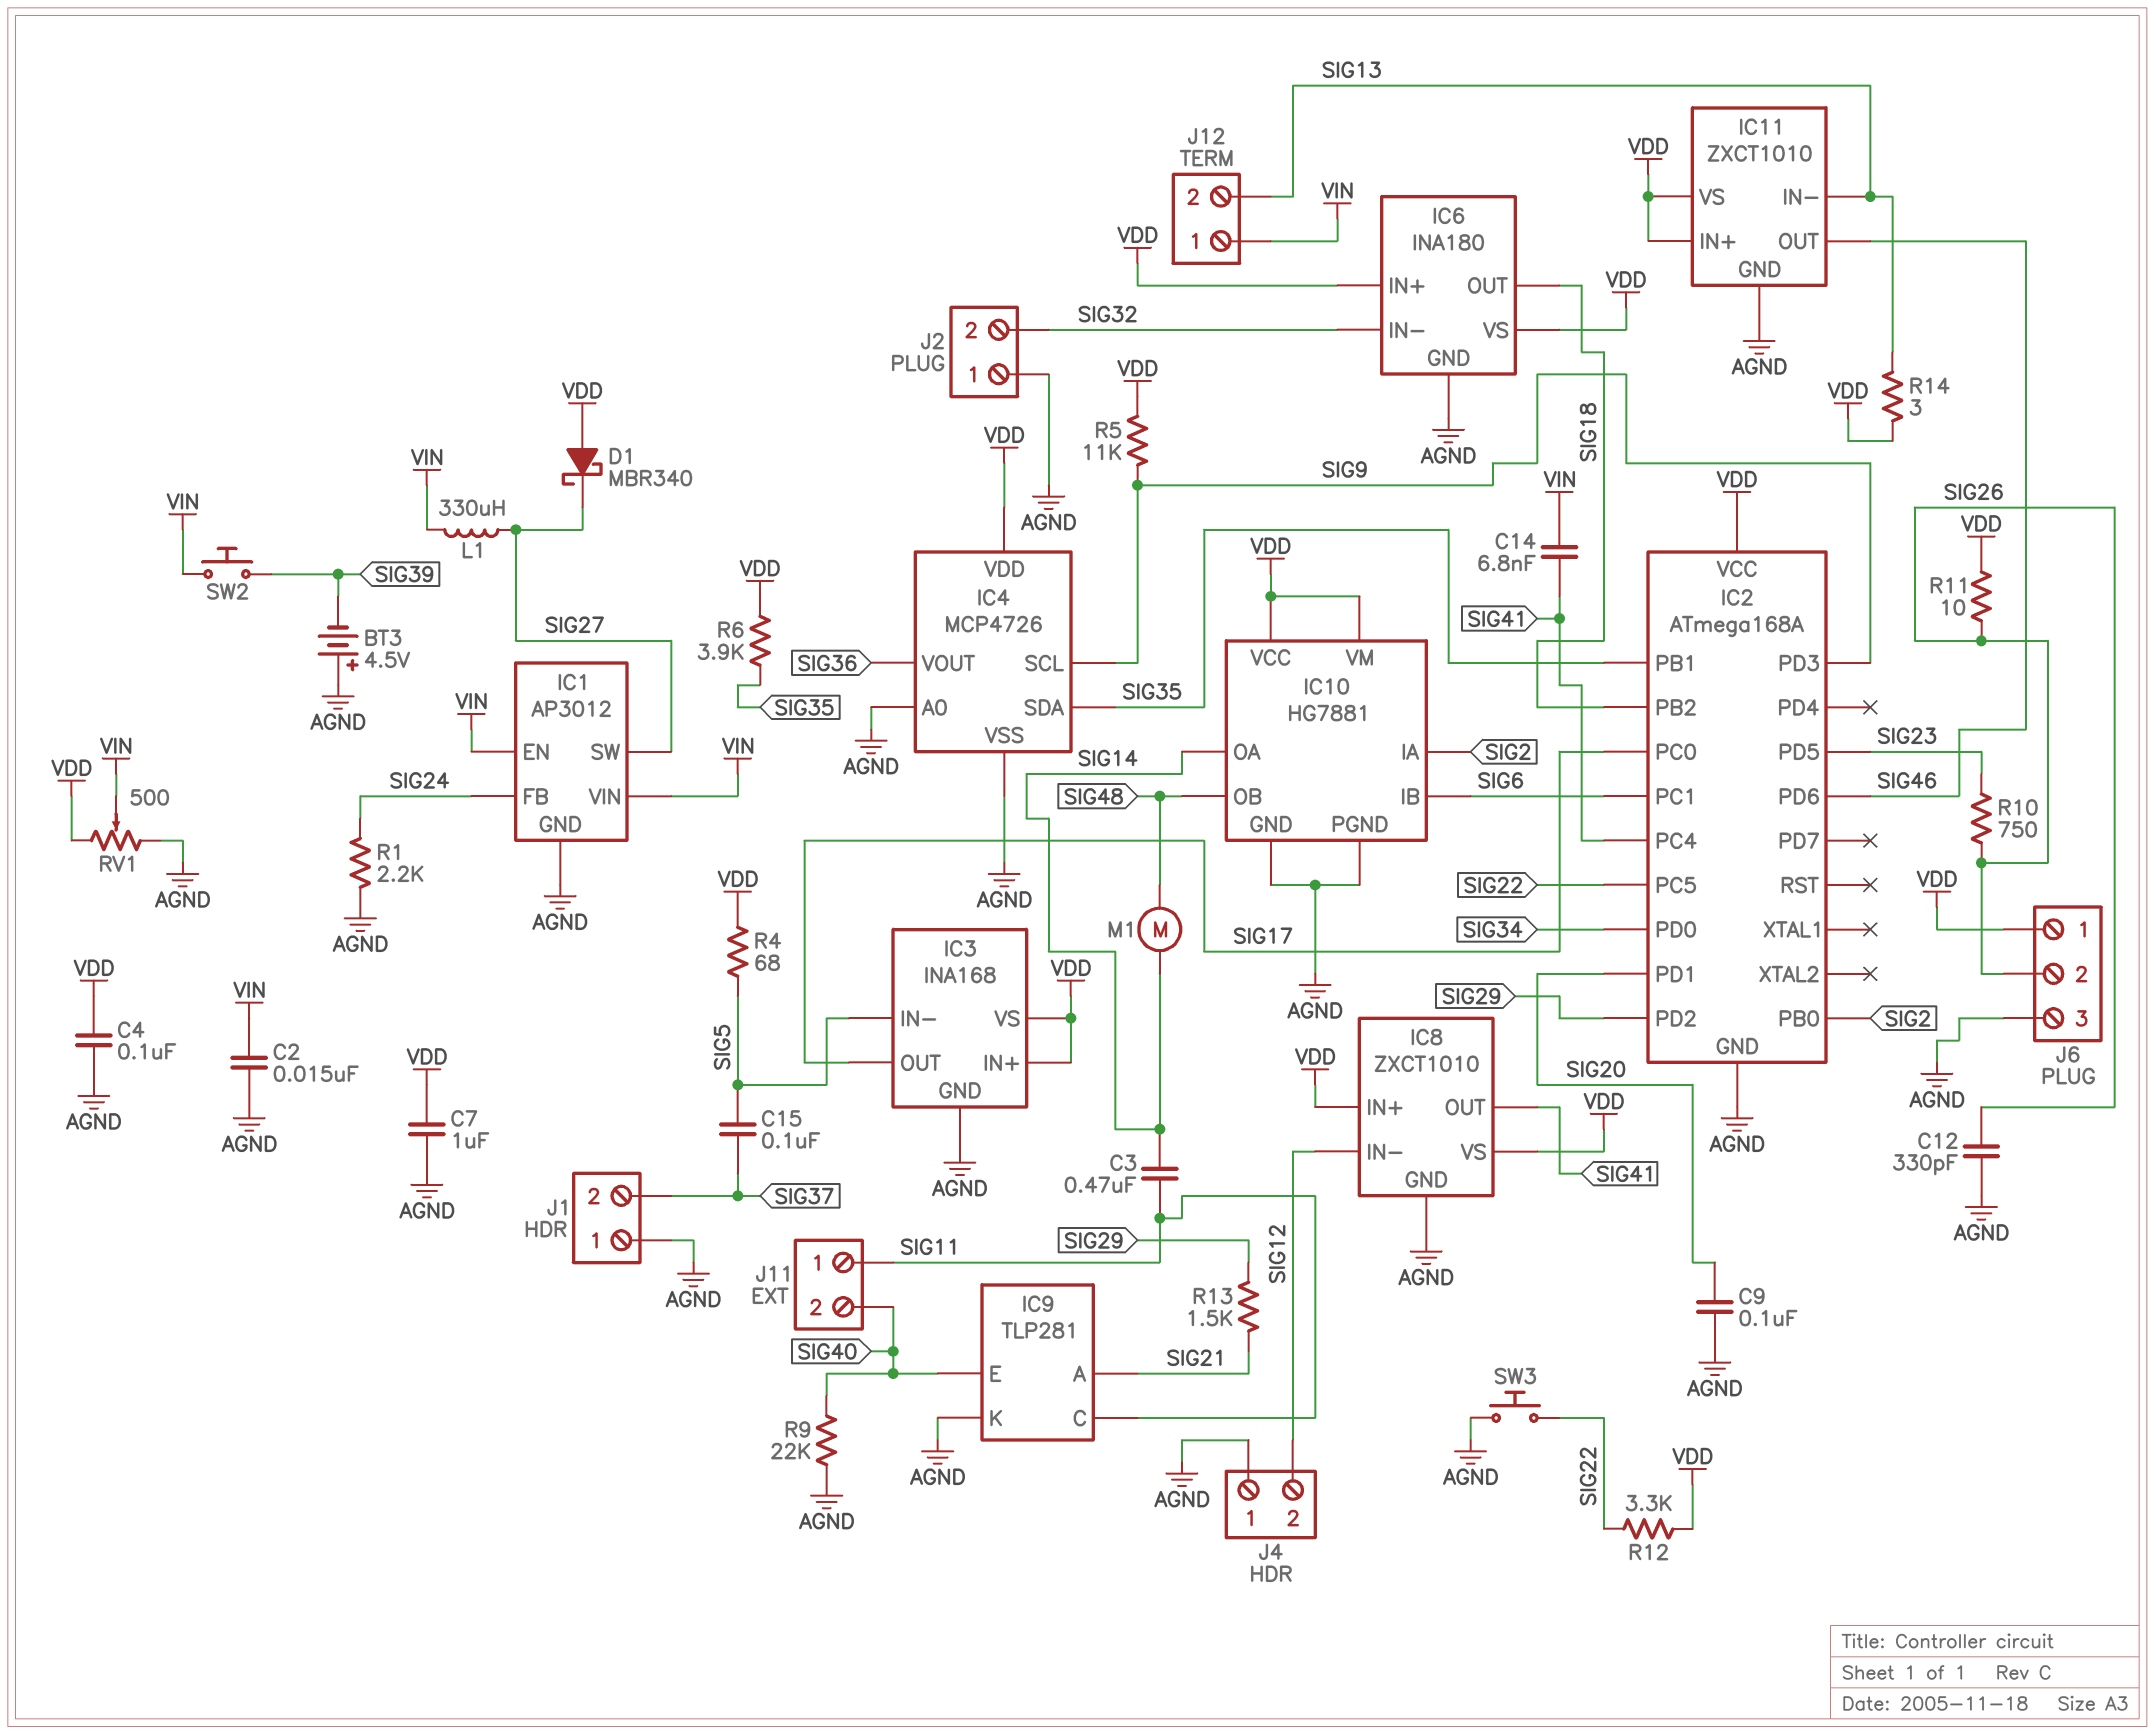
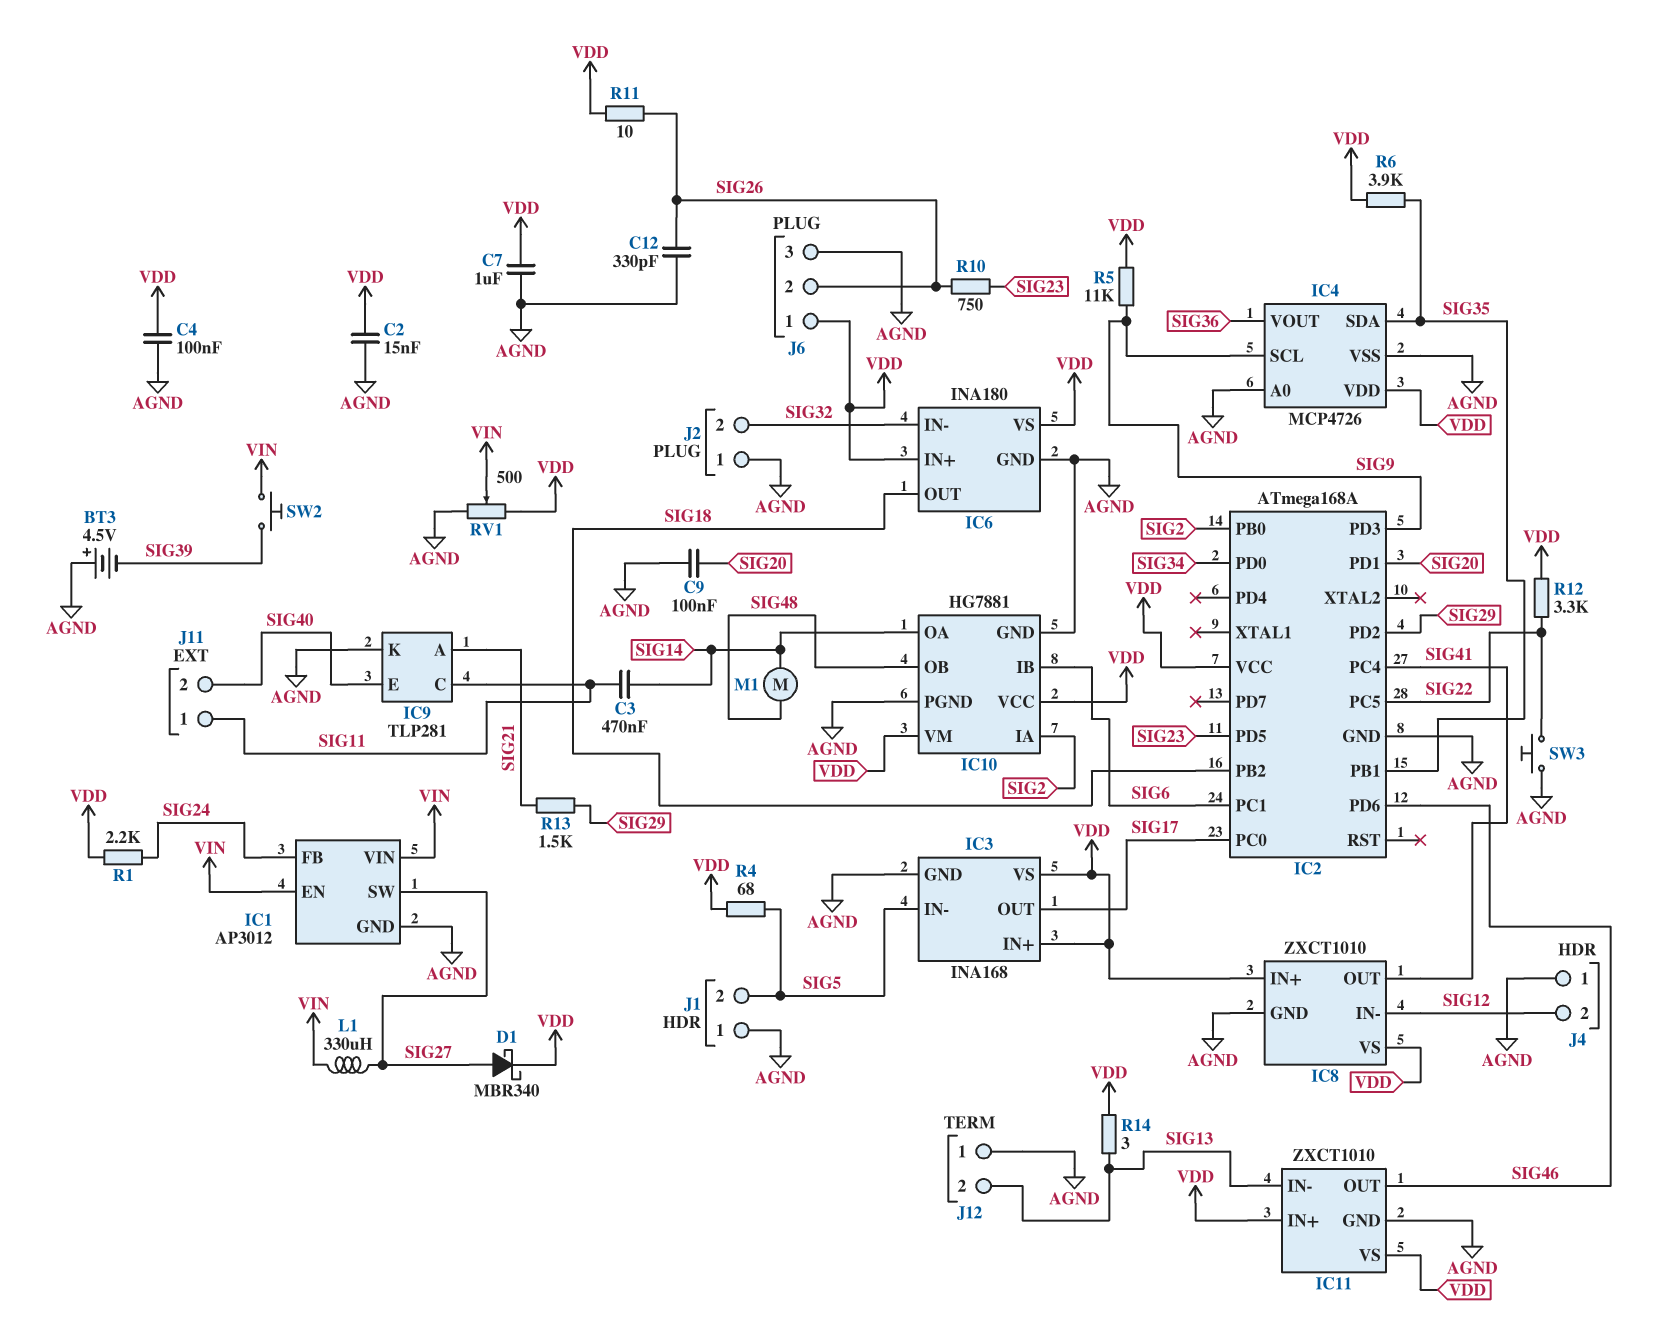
C2: 15nF (AGND, VIN) -> 15nF (AGND, VDD)
C14: 6.8nF (SIG41, VIN) -> none
C15: 100nF (SIG5, SIG37) -> none
D1: schottky MBR340 (A VDD, K SIG27) -> schottky MBR340 (A SIG27, K VDD)
J1 pin 2: SIG37 -> SIG5
J12 pin 1: VIN -> AGND
R1: 2.2k (AGND, SIG24) -> 2.2k (SIG24, VDD)
R9: 22k (AGND, SIG40) -> none

